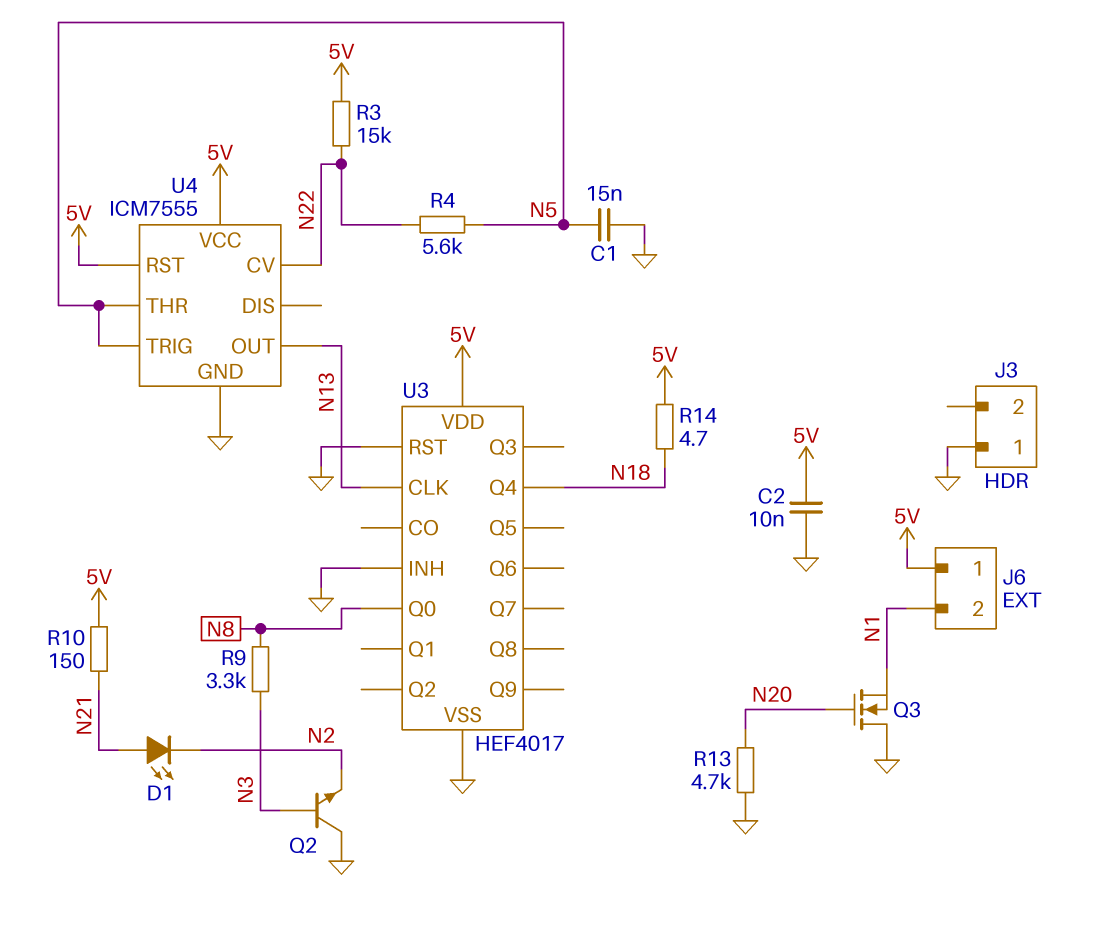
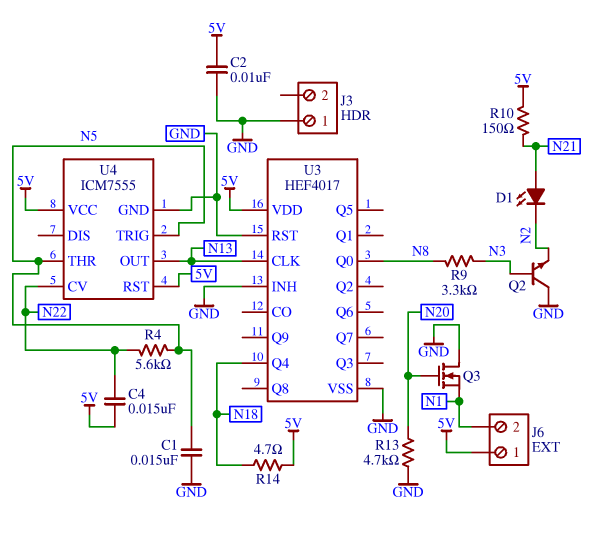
C4: none -> 15nF (5V, N22)
R3: 15k (5V, N22) -> none

